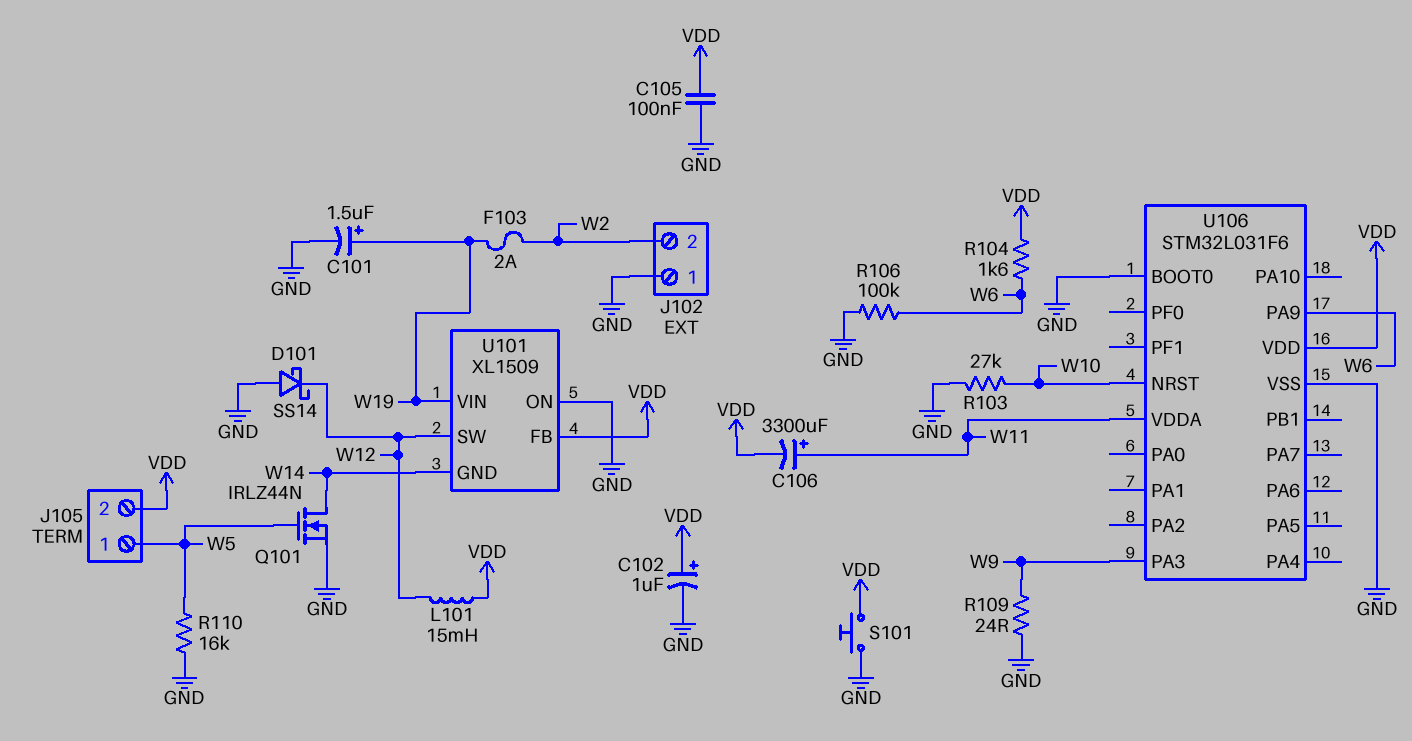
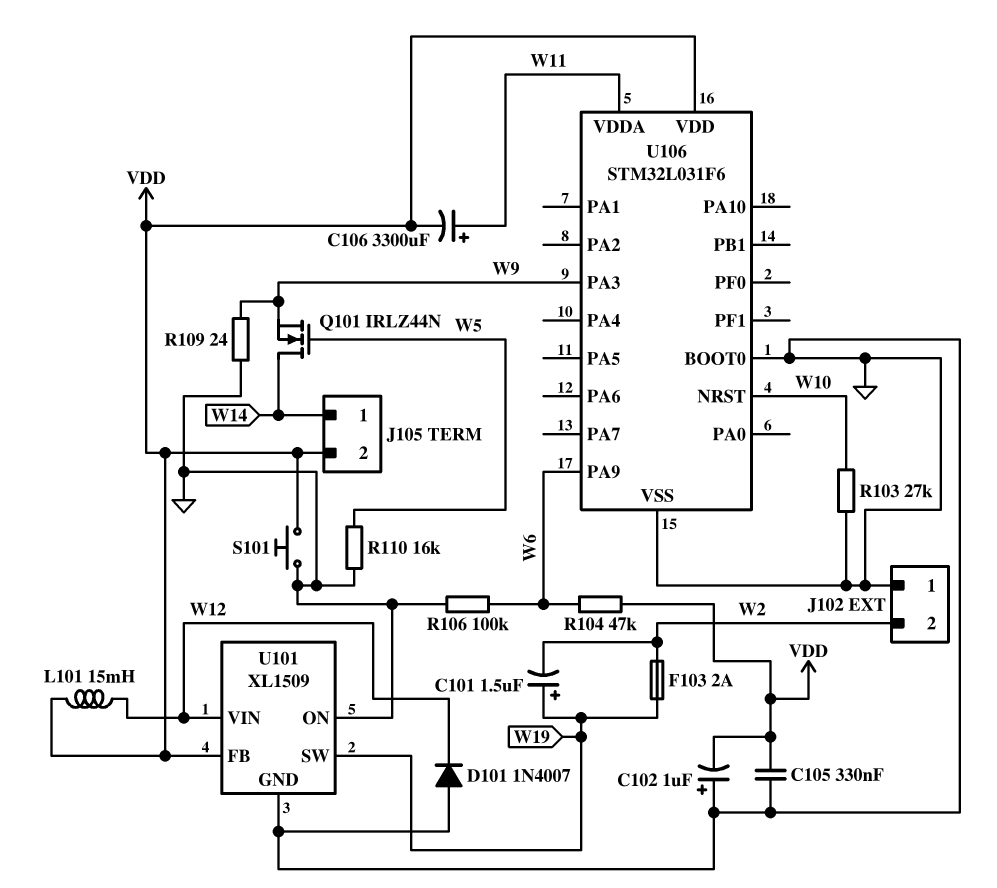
C101: 1.5uF (plus W19, minus GND) -> 1.5uF (plus W19, minus W2)
C102: 1uF (plus VDD, minus GND) -> 1uF (plus GND, minus VDD)
C105: 100nF (GND, VDD) -> 330nF (GND, VDD)
D101: schottky SS14 (A GND, K W12) -> diode 1N4007 (A GND, K W12)
J105 pin 1: W5 -> W14
Q101: NMOS IRLZ44N (G W5, D W14, S GND) -> NMOS IRLZ44N (G W5, D W14, S W9)
R104: 1.6k (VDD, W6) -> 47k (VDD, W6)
U101 pin GND: W14 -> GND
U101 pin SW: W12 -> W19
U101 pin VIN: W19 -> W12

